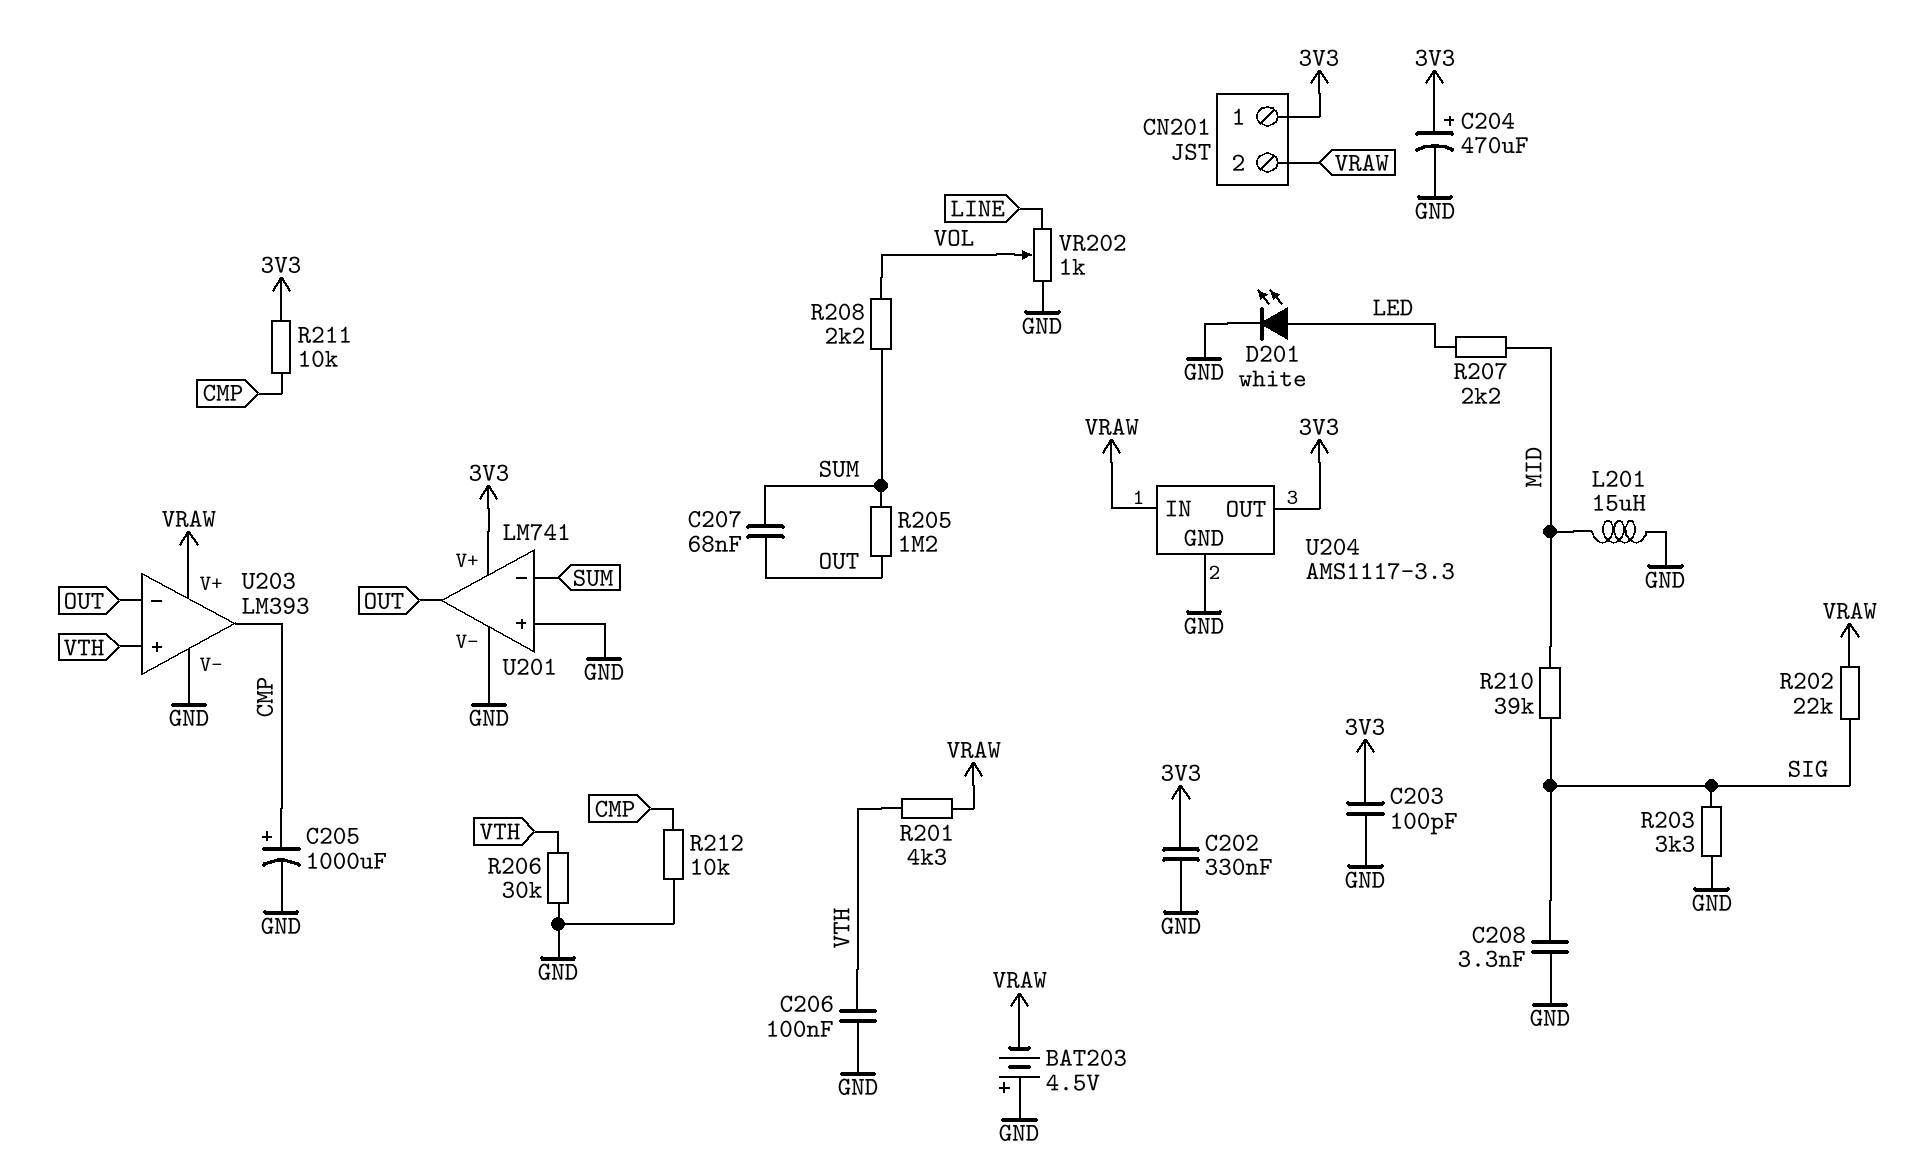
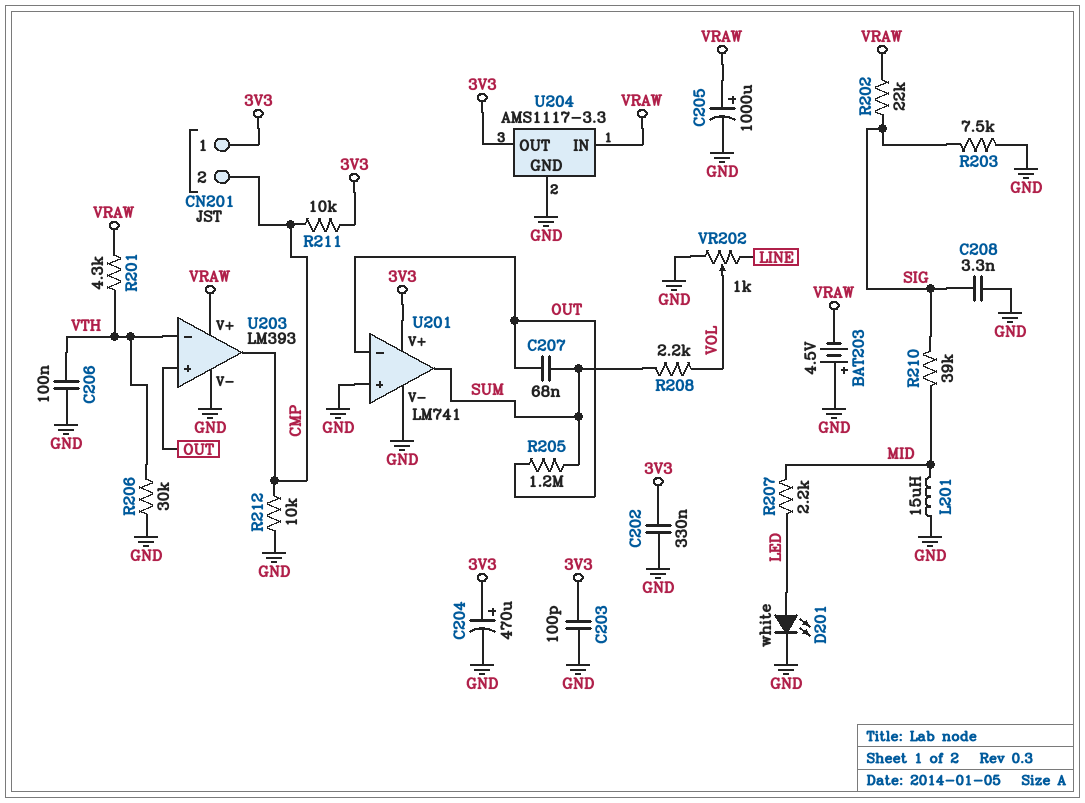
C205: 1000uF (plus CMP, minus GND) -> 1000uF (plus VRAW, minus GND)
CN201 pin 2: VRAW -> CMP
R203: 3.3k (GND, SIG) -> 7.5k (GND, SIG)
U201 pin in-: SUM -> OUT
U201 pin out: OUT -> SUM
U203 pin in+: VTH -> OUT
U203 pin in-: OUT -> VTH

